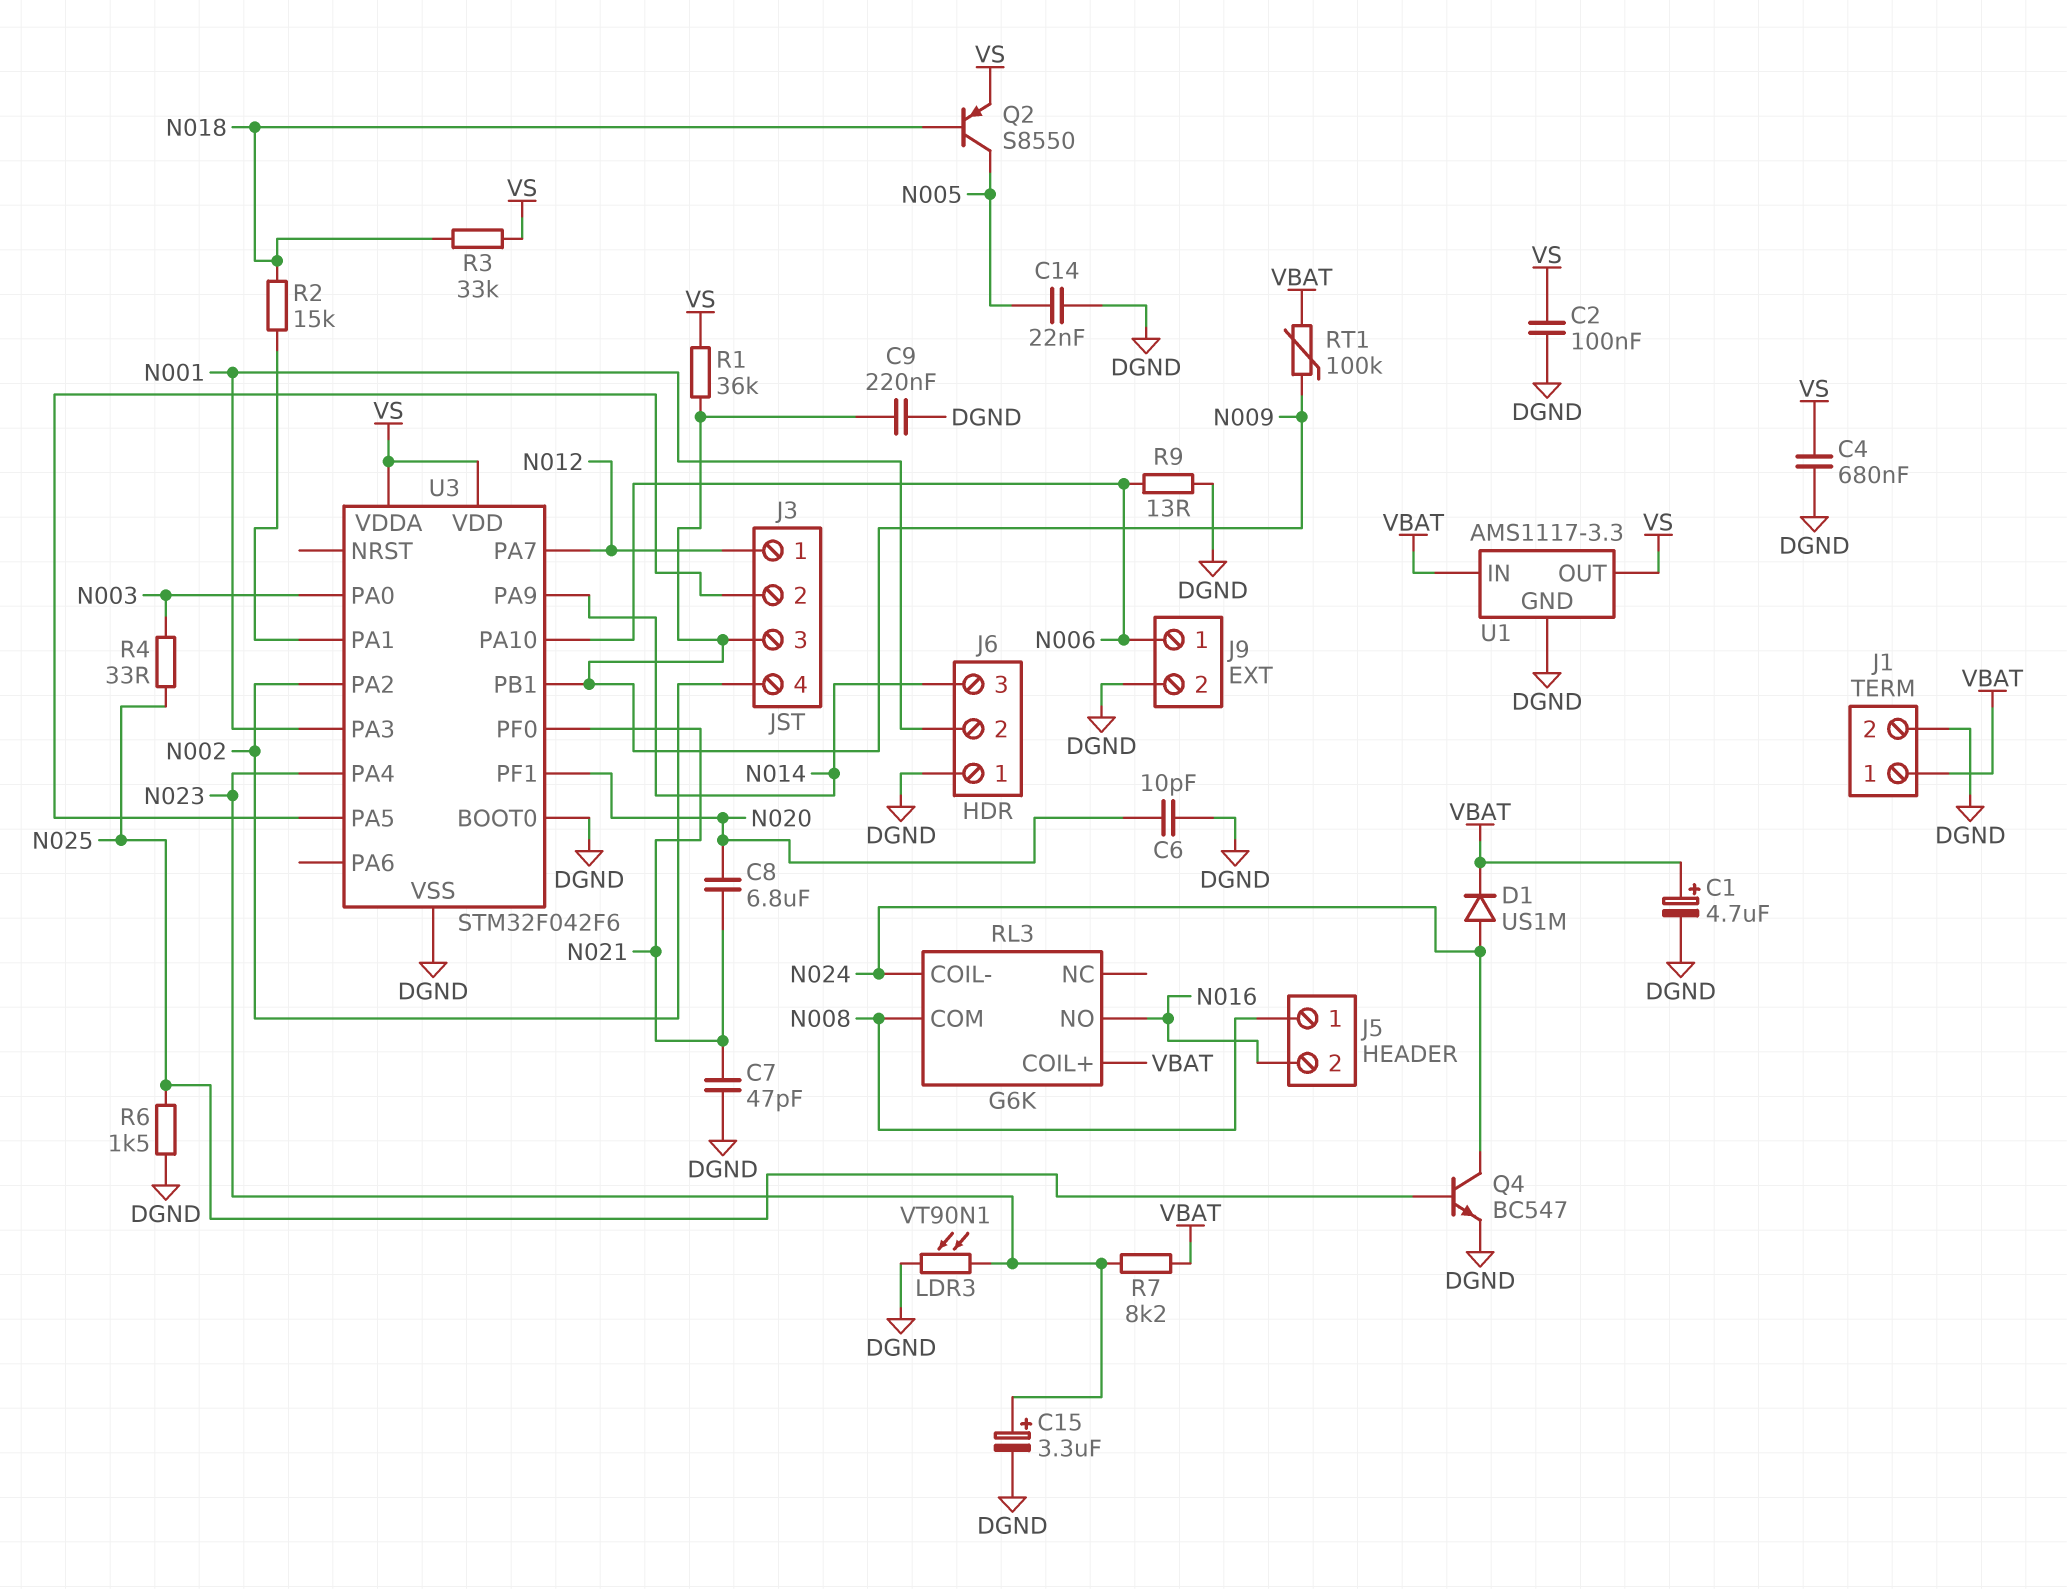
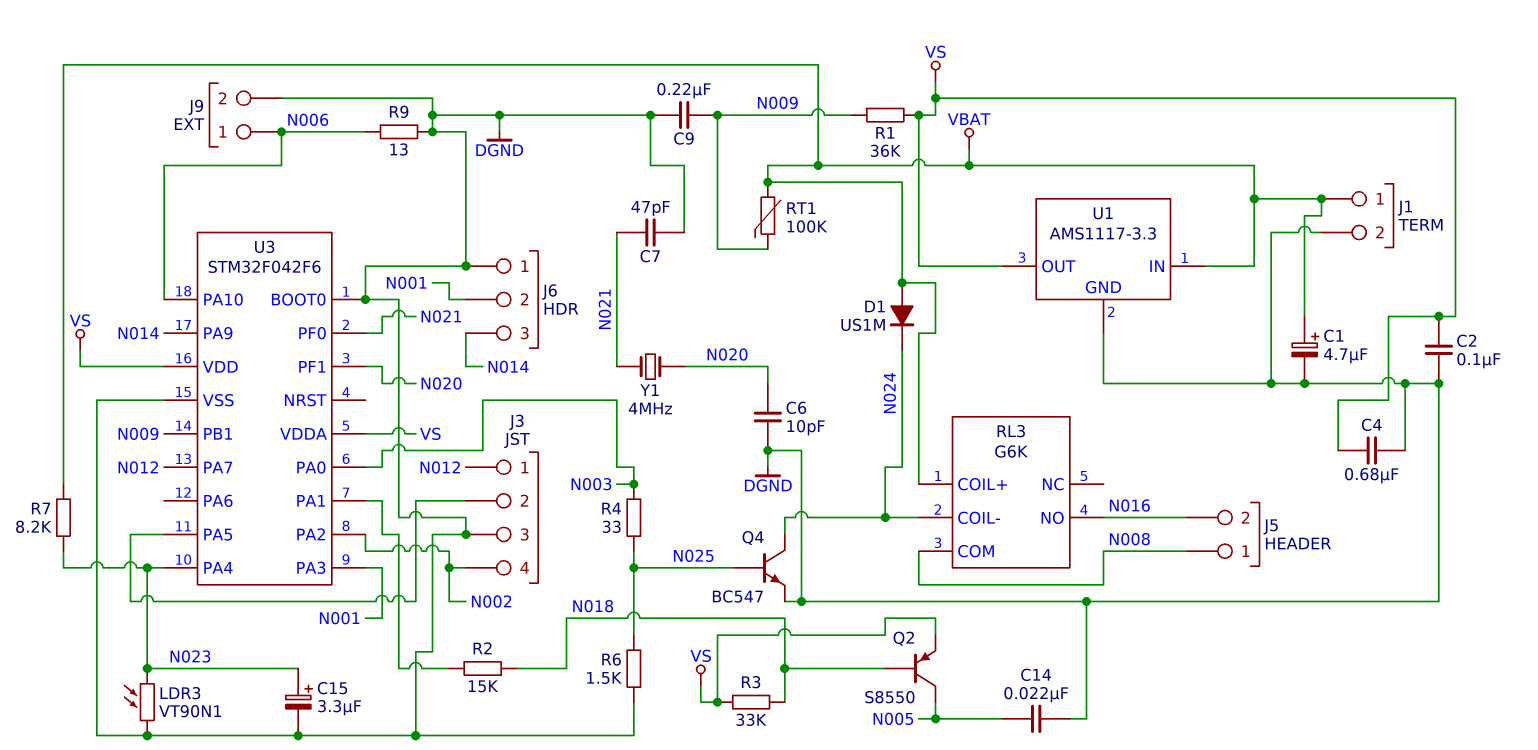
C8: 6.8uF (N020, N021) -> none
D1: diode US1M (A N024, K VBAT) -> diode US1M (A VBAT, K N024)
J3 pin 3: N009 -> DGND
Y1: none -> 4MHz (N020, N021)

